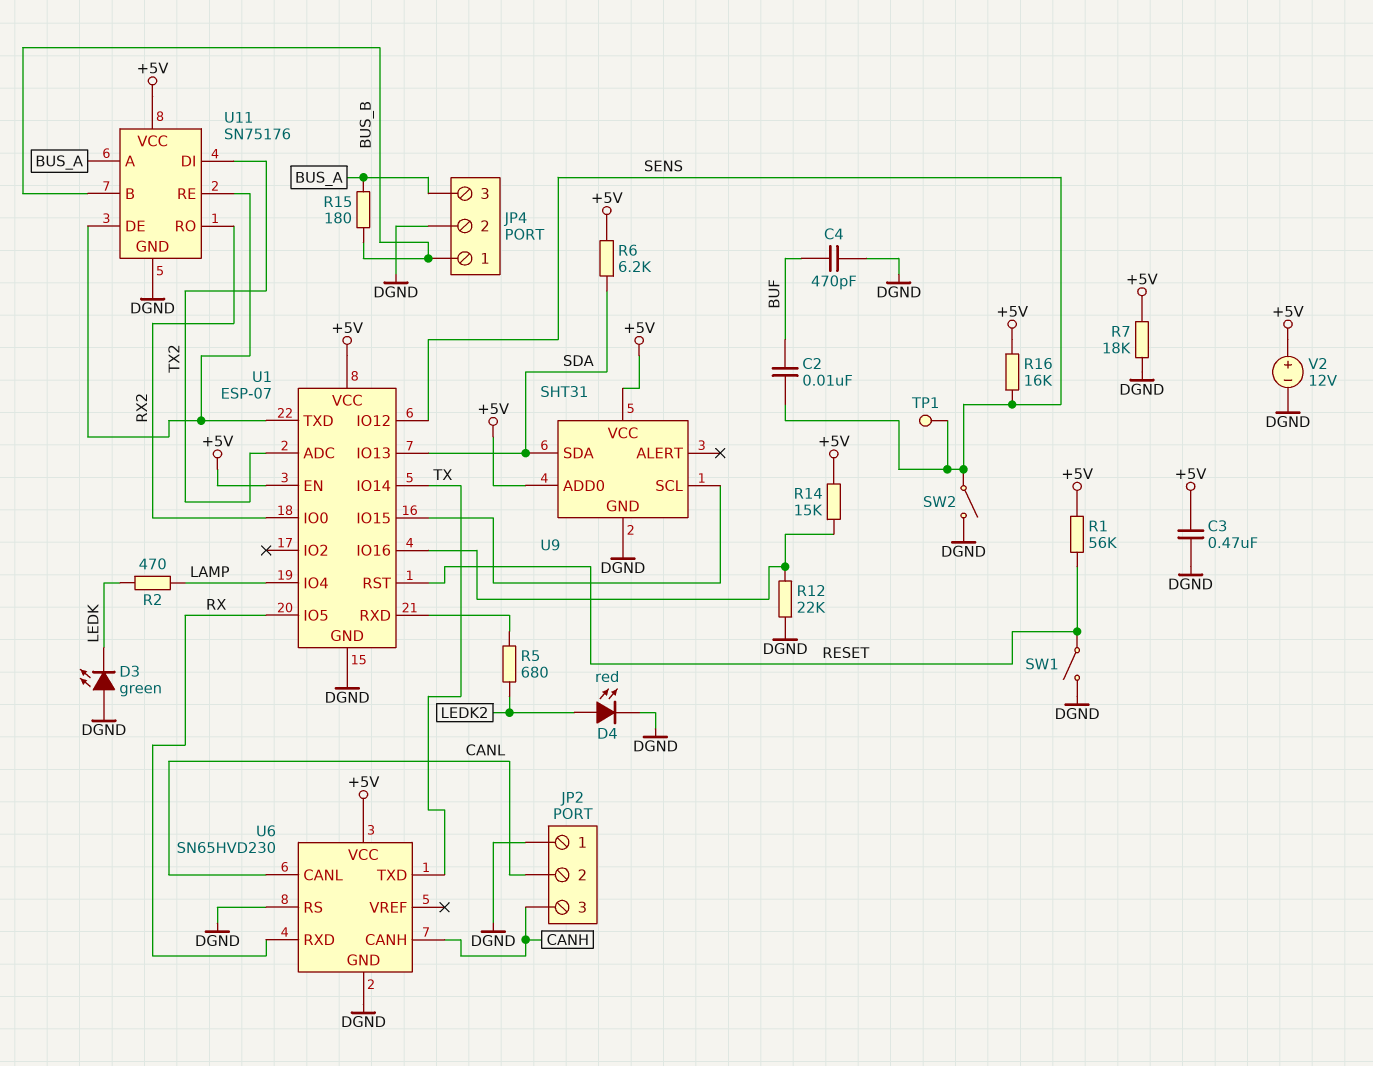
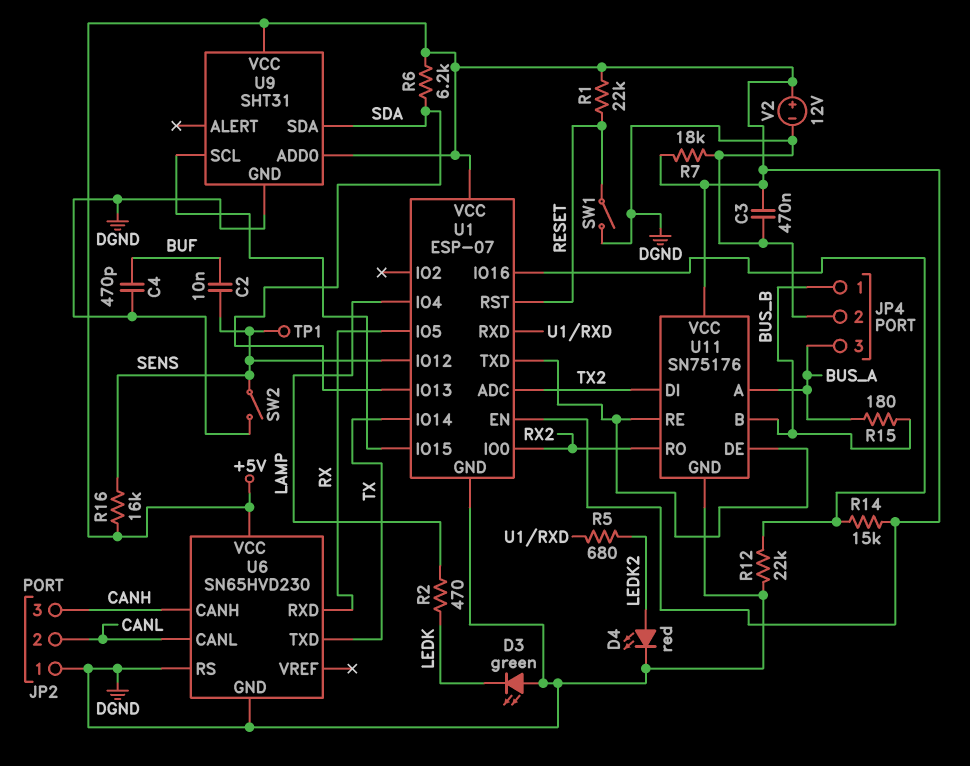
R1: 56k (+5V, RESET) -> 22k (+5V, RESET)

